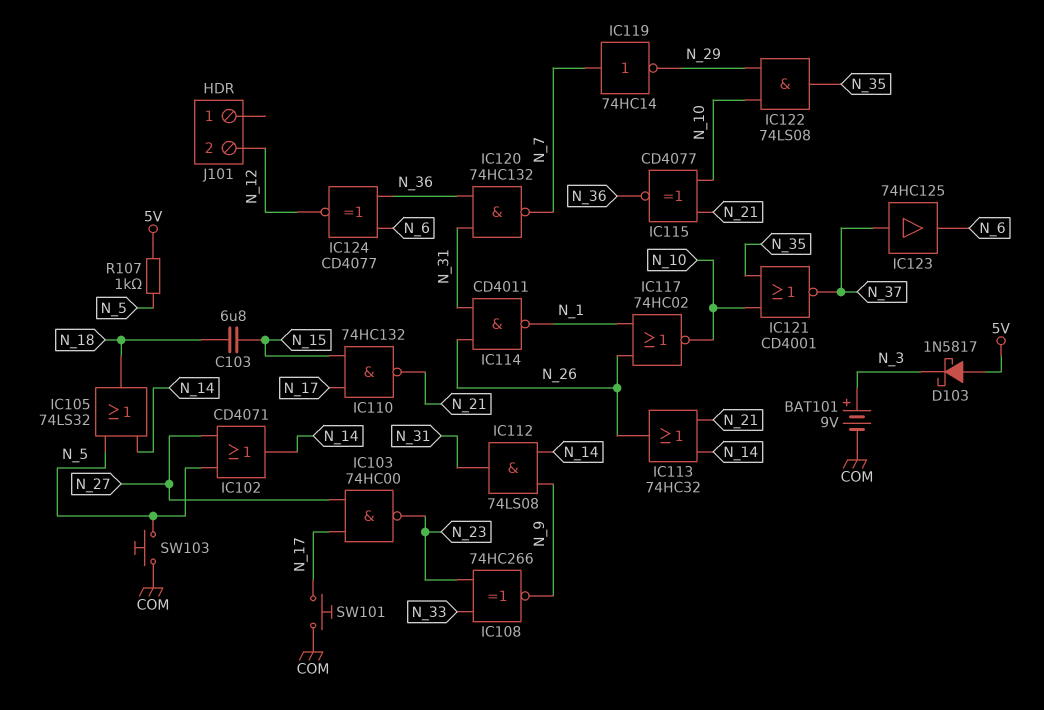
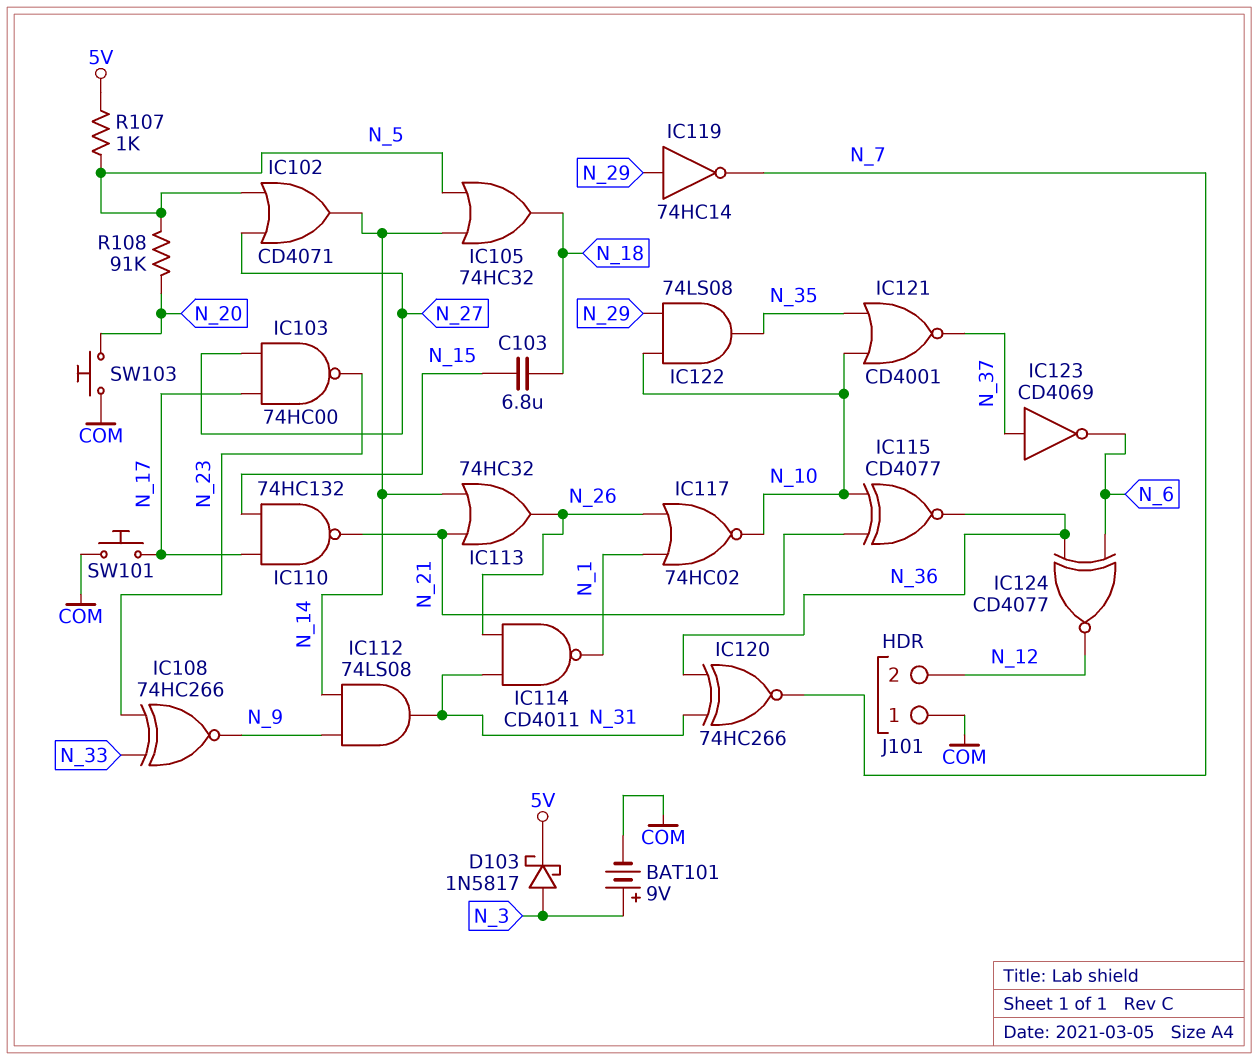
D103: schottky 1N5817 (A 5V, K N_3) -> schottky 1N5817 (A N_3, K 5V)
IC105: OR 74LS32 (in N_5, in N_14, out N_18) -> OR 74HC32 (in N_5, in N_14, out N_18)
IC119: NOT 74HC14 (in N_7, out N_29) -> NOT 74HC14 (in N_29, out N_7)
IC120: NAND 74HC132 (in N_31, in N_36, out N_7) -> XNOR 74HC266 (in N_31, in N_36, out N_7)
IC123: buffer 74HC125 (in N_37, out N_6) -> NOT CD4069 (in N_37, out N_6)
J101 pin 1: none -> COM
R108: none -> 91k (N_5, N_20)
SW103: button (COM, N_5) -> button (COM, N_20)

